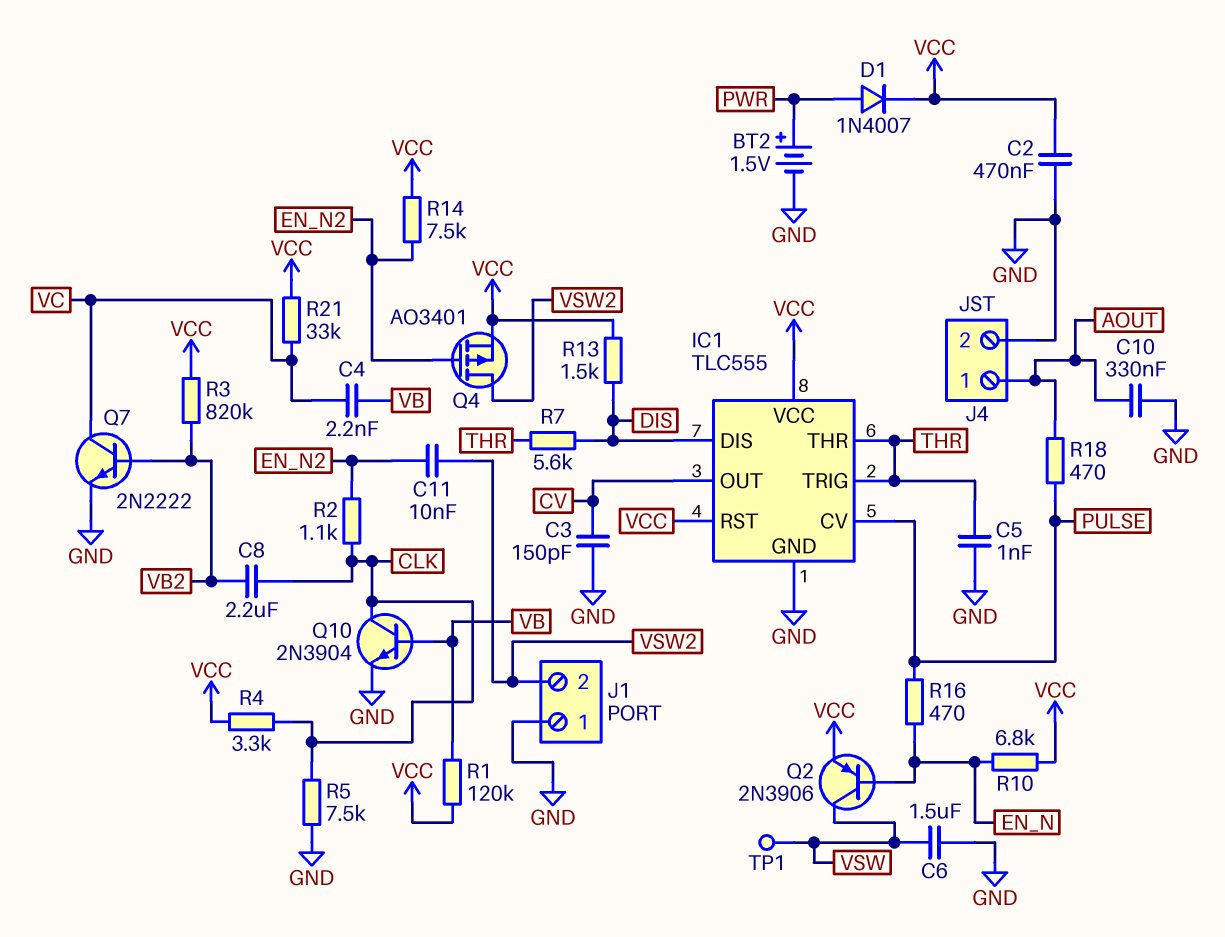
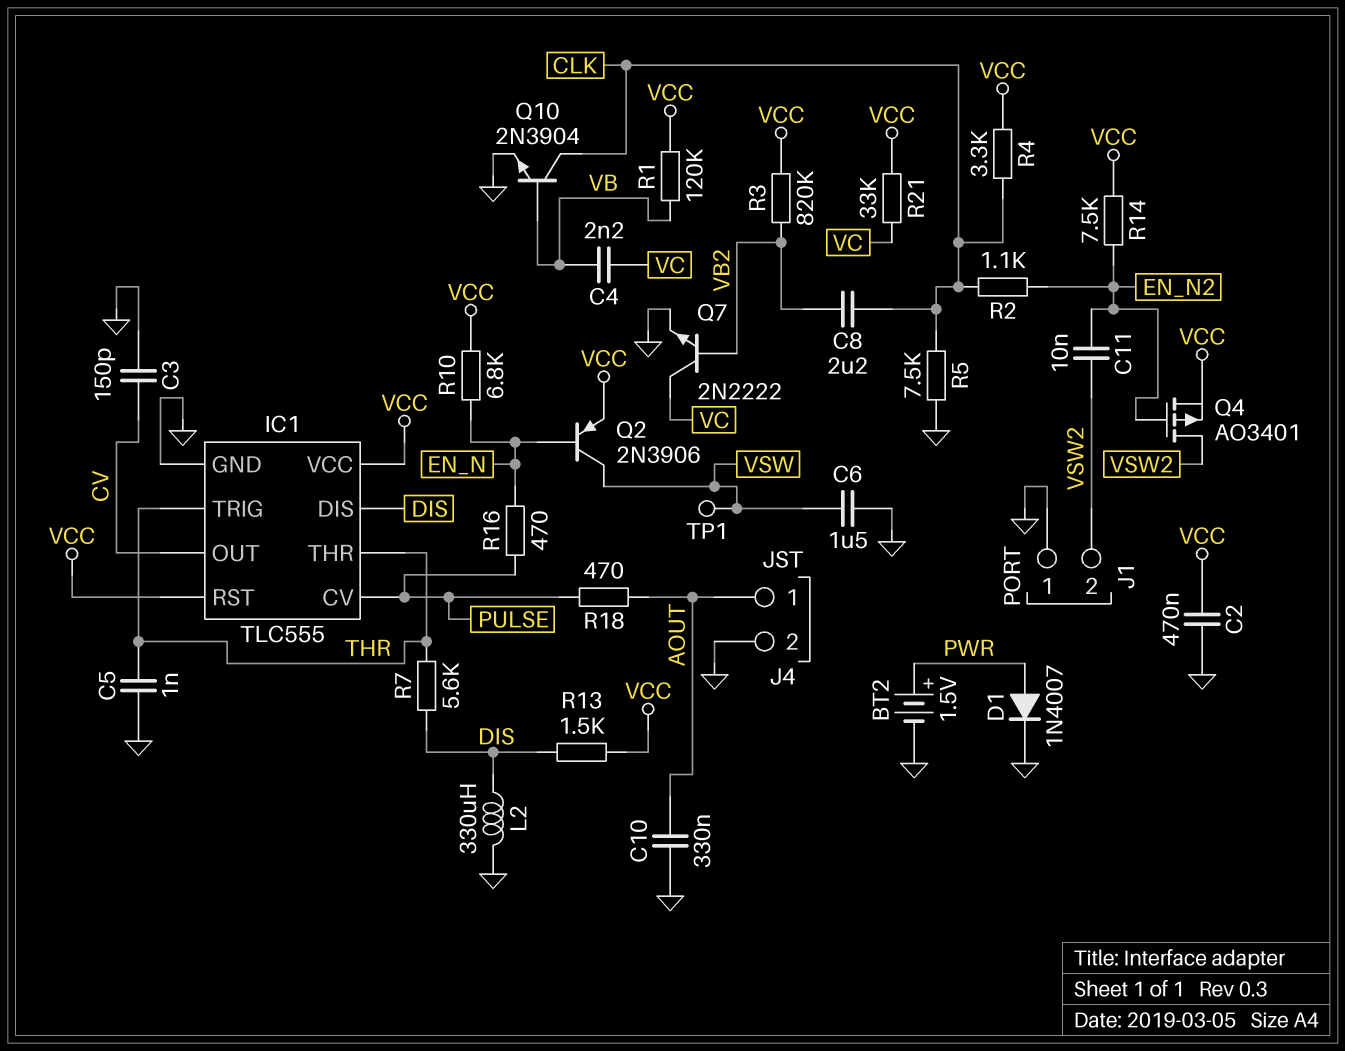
D1: diode 1N4007 (A PWR, K VCC) -> diode 1N4007 (A PWR, K GND)
L2: none -> 330uH (DIS, GND)

